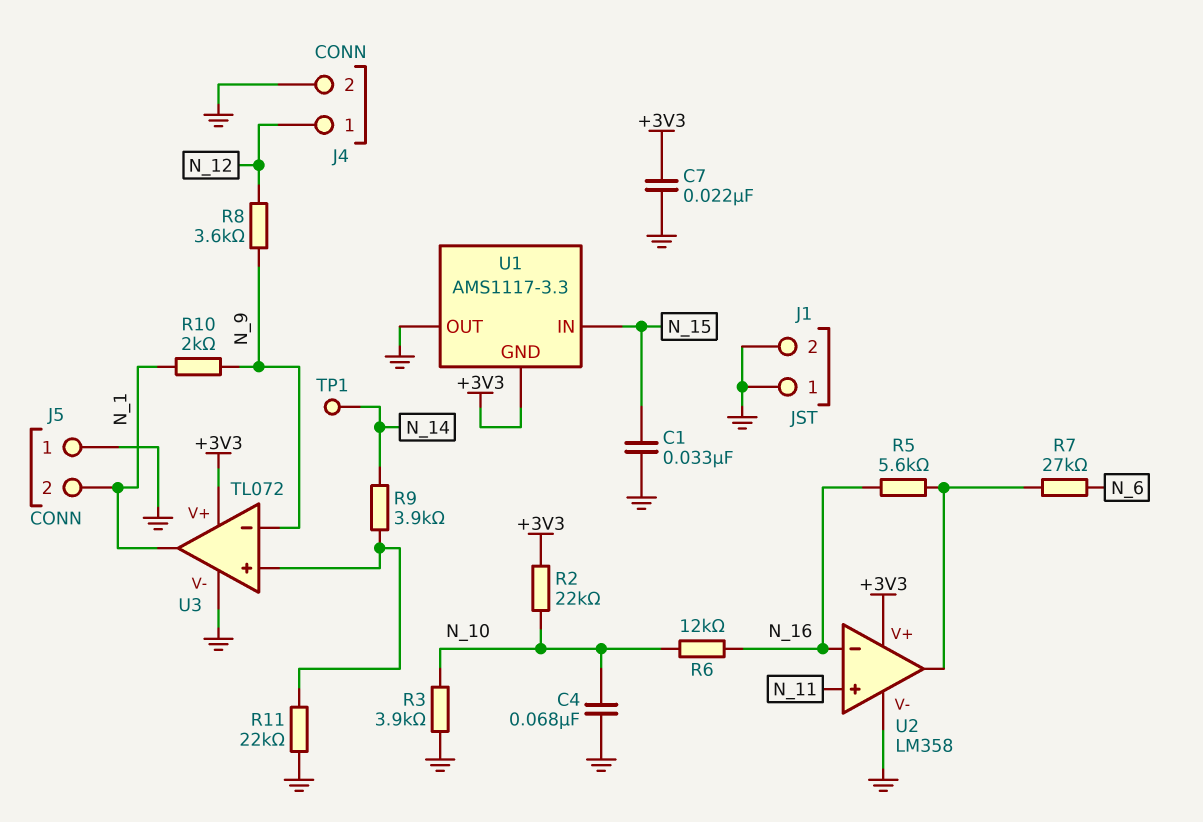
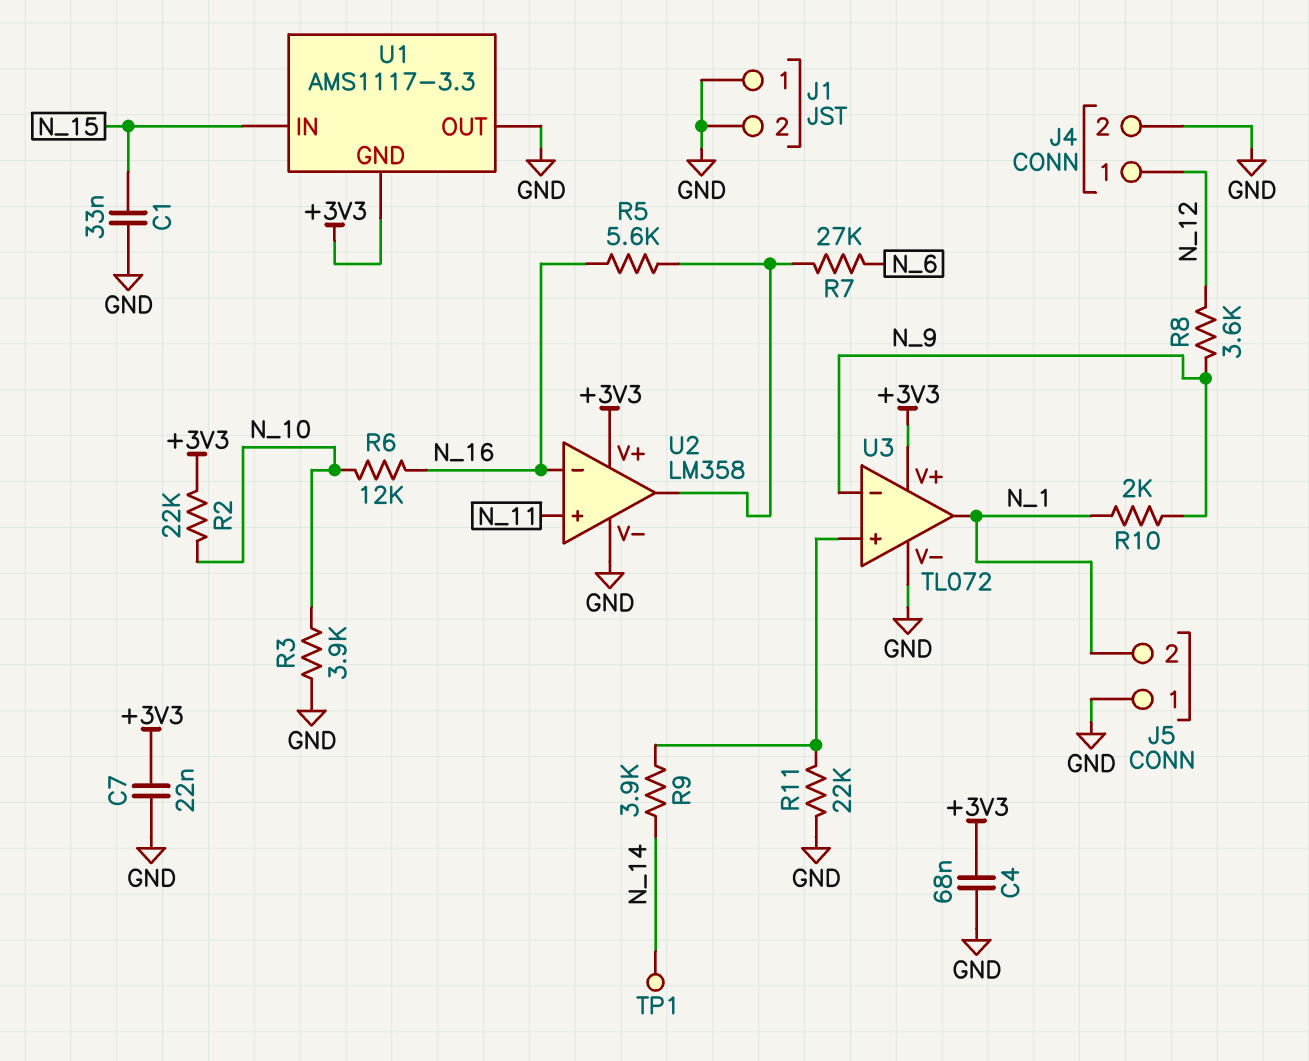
C4: 68nF (GND, N_10) -> 68nF (+3V3, GND)

